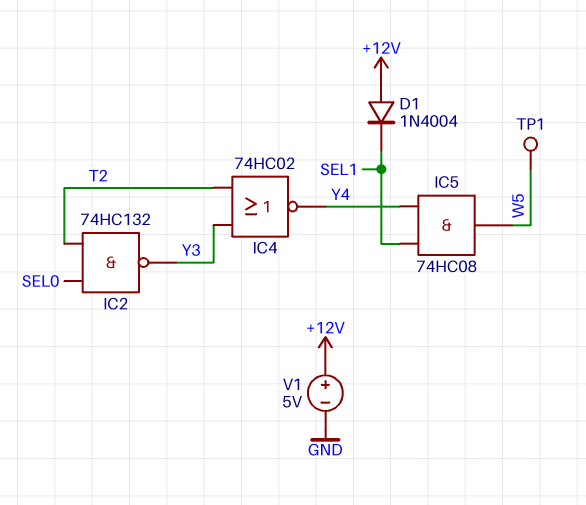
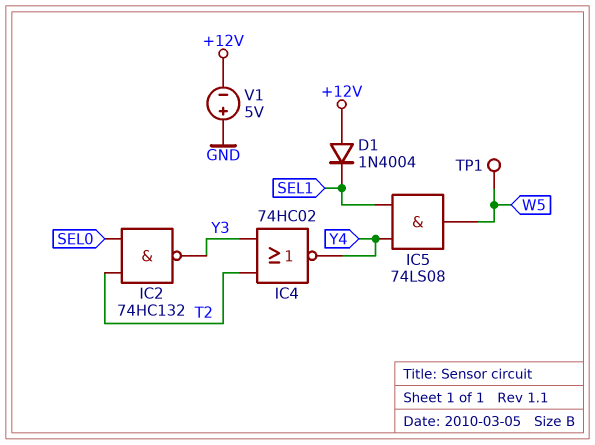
IC5: AND 74HC08 (in SEL1, in Y4, out W5) -> AND 74LS08 (in SEL1, in Y4, out W5)
V1: 5V (plus +12V, minus GND) -> 5V (plus GND, minus +12V)

